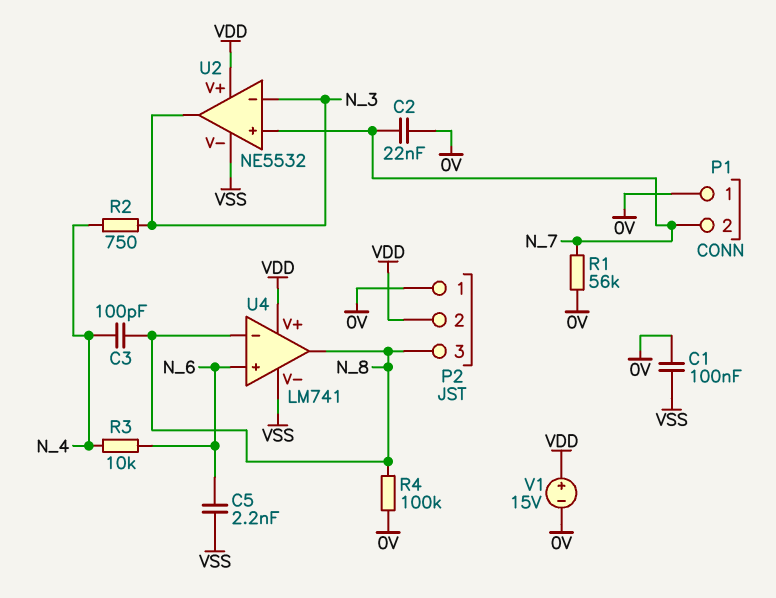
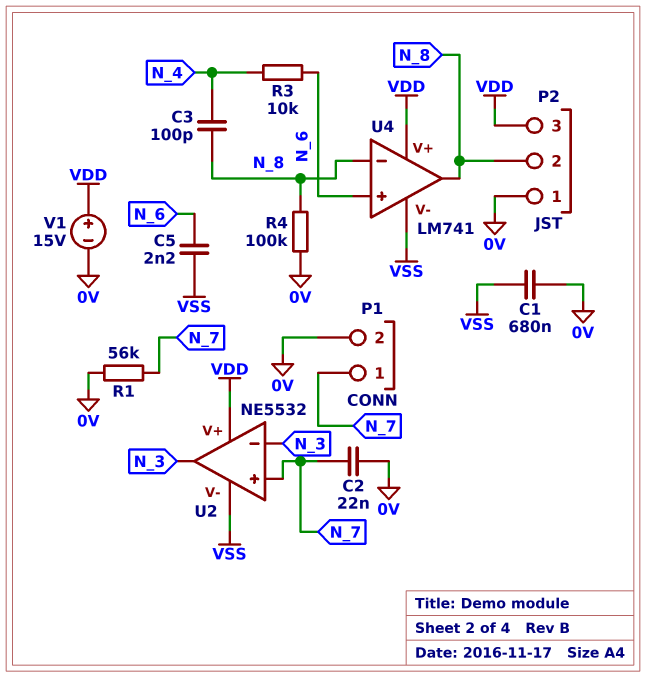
C1: 100nF (0V, VSS) -> 680nF (0V, VSS)
P1 pin 1: 0V -> N_7
P1 pin 2: N_7 -> 0V
P2 pin 2: VDD -> N_8
P2 pin 3: N_8 -> VDD
R2: 750 (N_3, N_4) -> none

